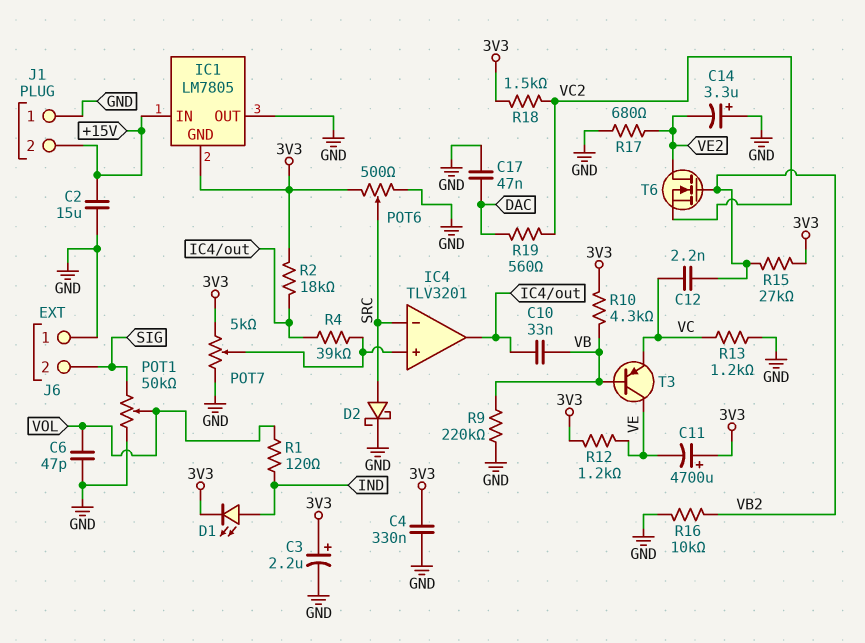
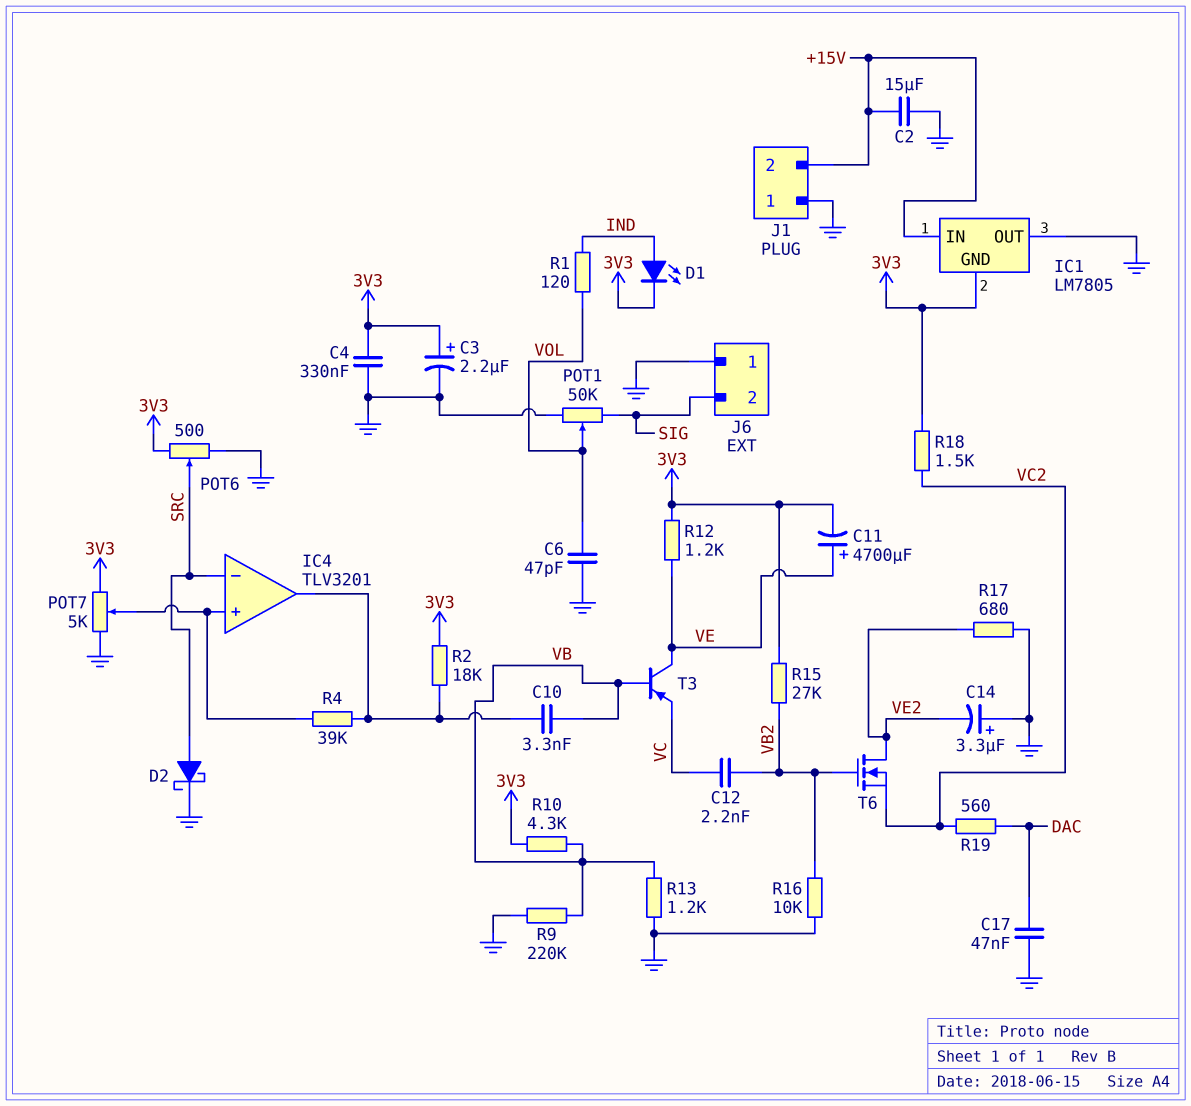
C10: 33nF (IC4/out, VB) -> 3.3nF (IC4/out, VB)
C11: 4700uF (plus 3V3, minus VE) -> 4700uF (plus VE, minus 3V3)
R13: 1.2k (GND, VC) -> 1.2k (GND, VB)

